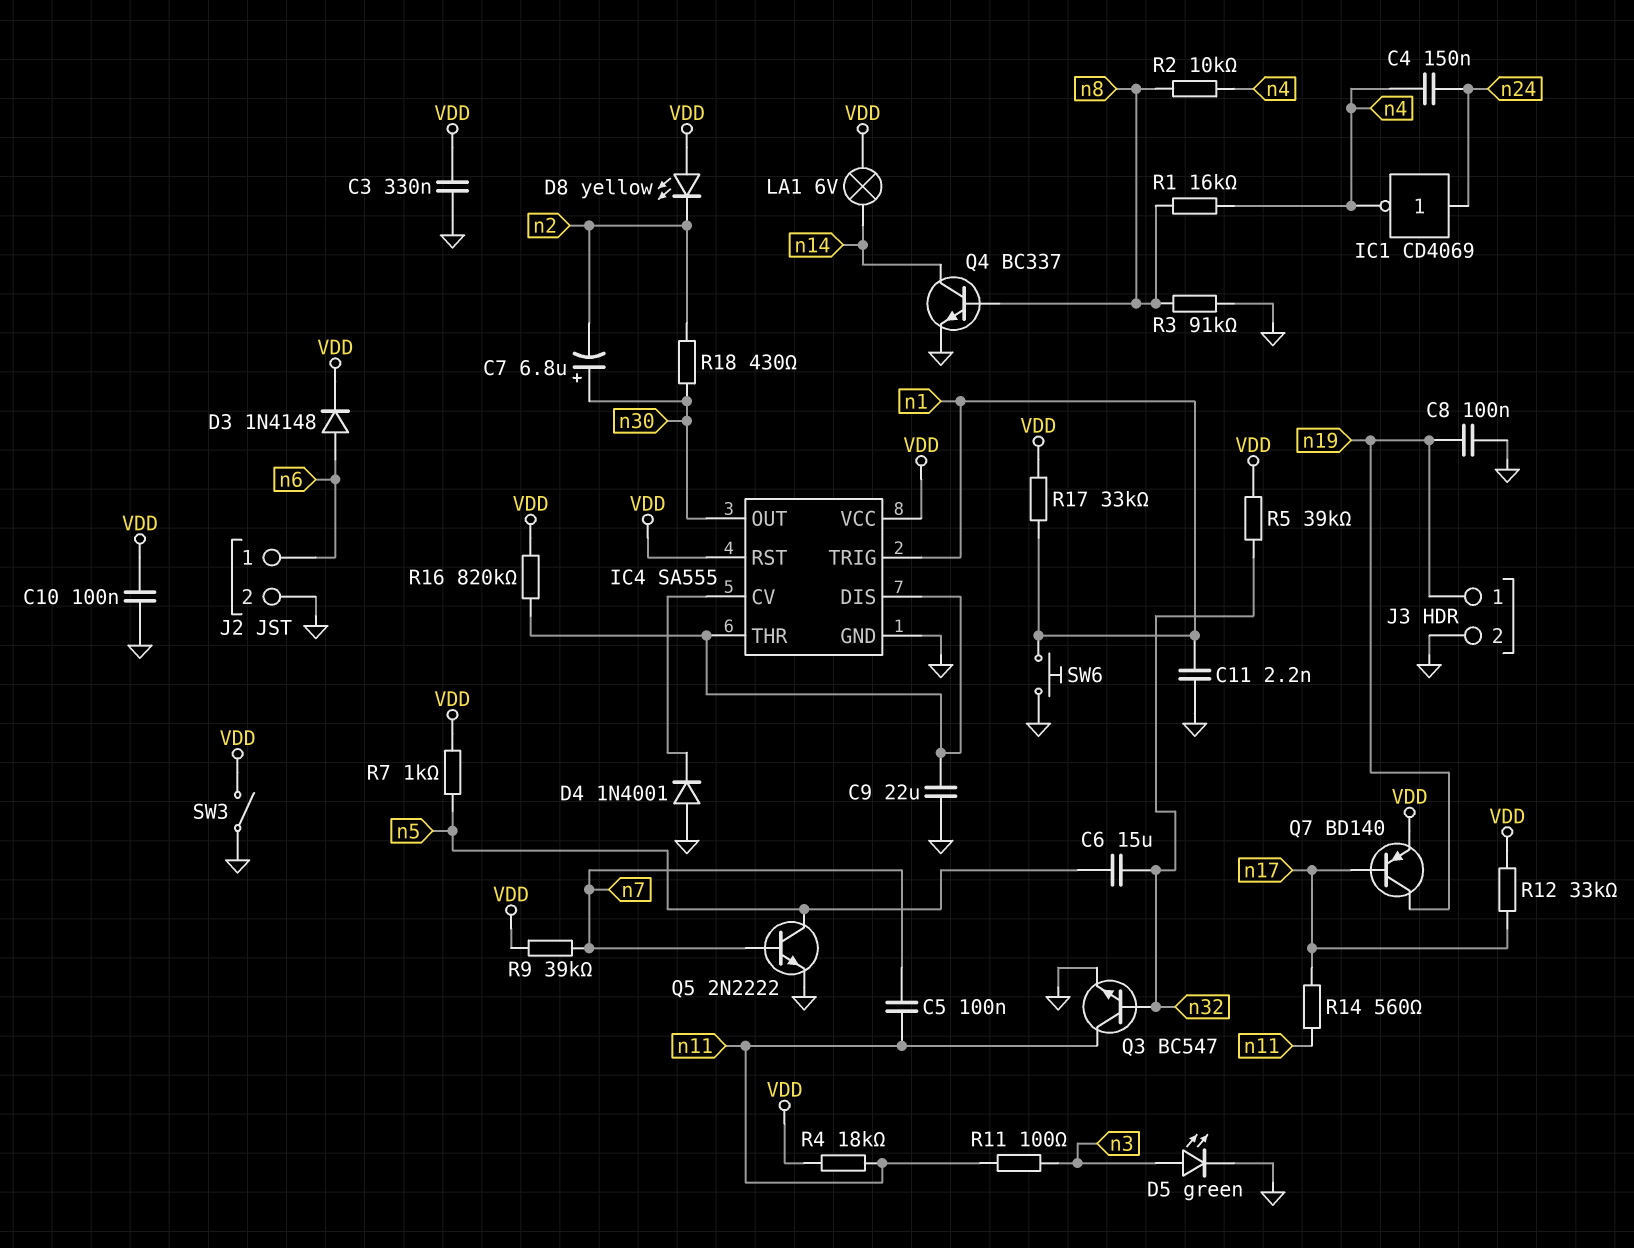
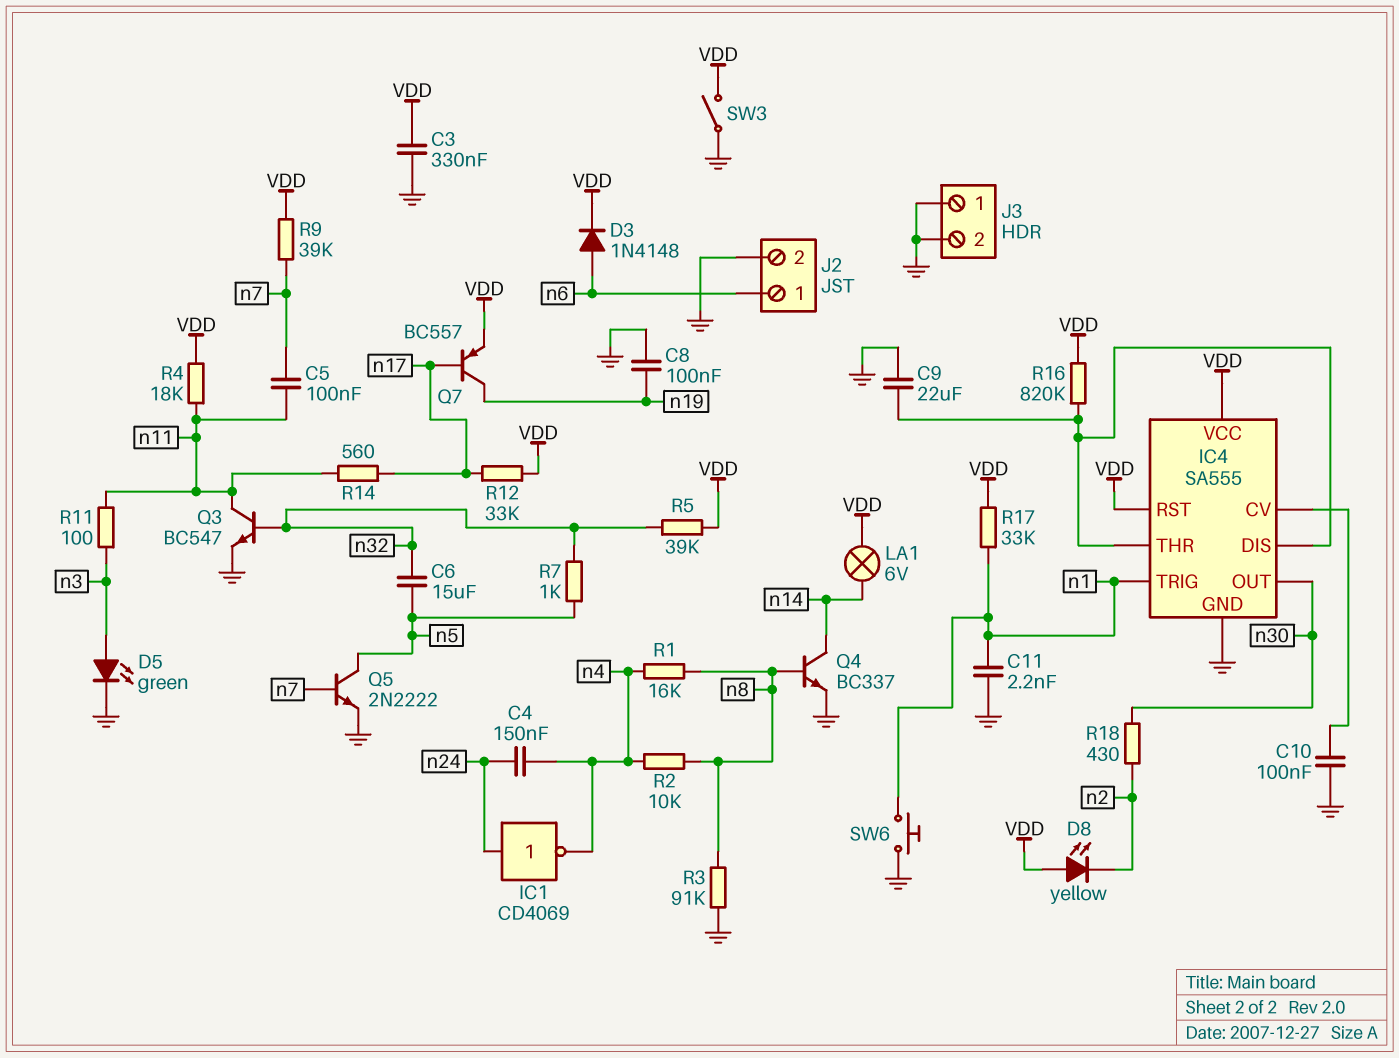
C7: 6.8uF (plus n30, minus n2) -> none
C10: 100nF (GND, VDD) -> 100nF (GND, IC4/CV)
D4: diode 1N4001 (A GND, K IC4/CV) -> none
J3 pin 1: n19 -> GND
Q7: PNP BD140 (B n17, C n19, E VDD) -> PNP BC557 (B n17, C n19, E VDD)
R7: 1k (VDD, n5) -> 1k (n5, n32)

